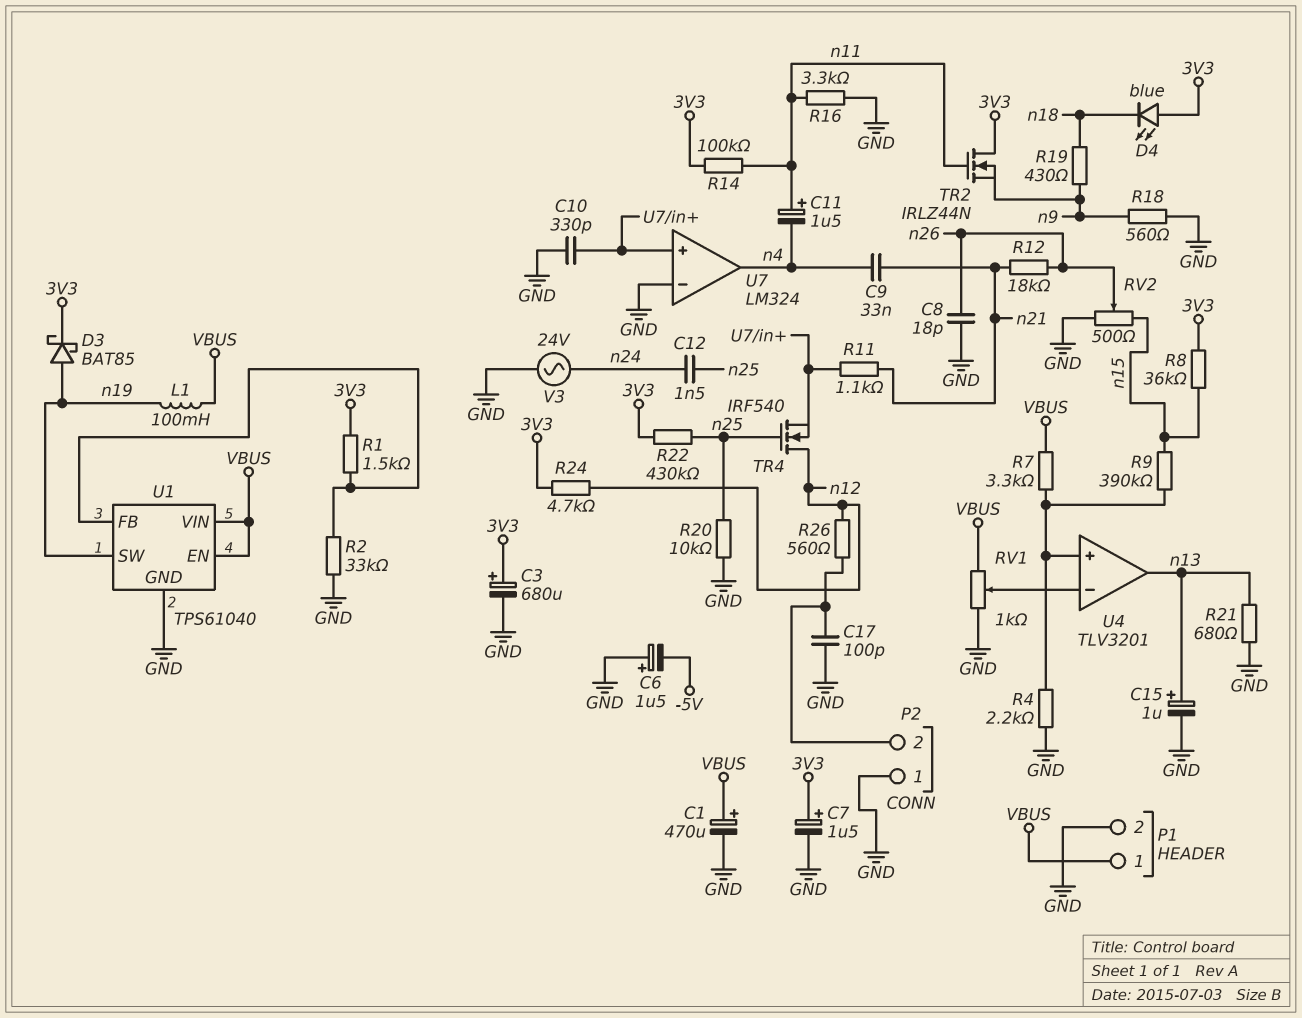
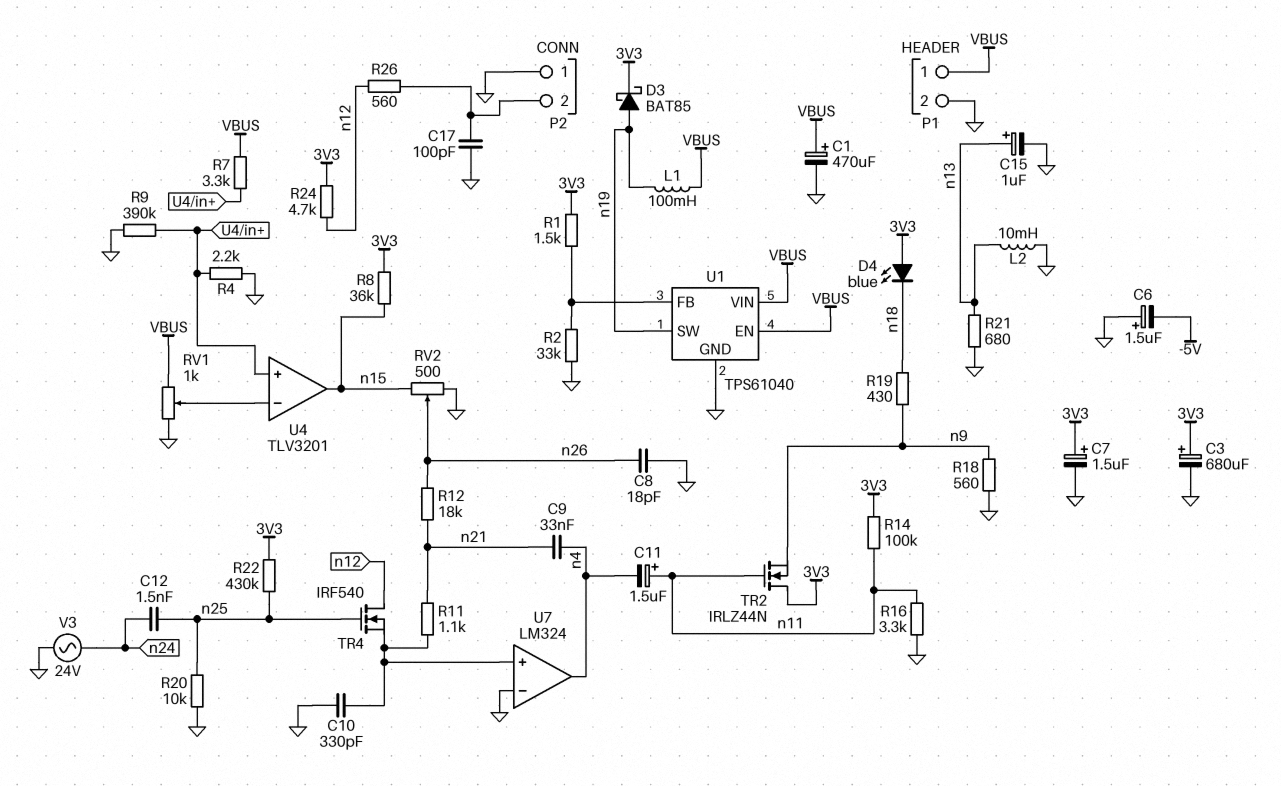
L2: none -> 10mH (GND, n13)
R9: 390k (U4/in+, n15) -> 390k (GND, U4/in+)
U4 pin out: n13 -> n15

